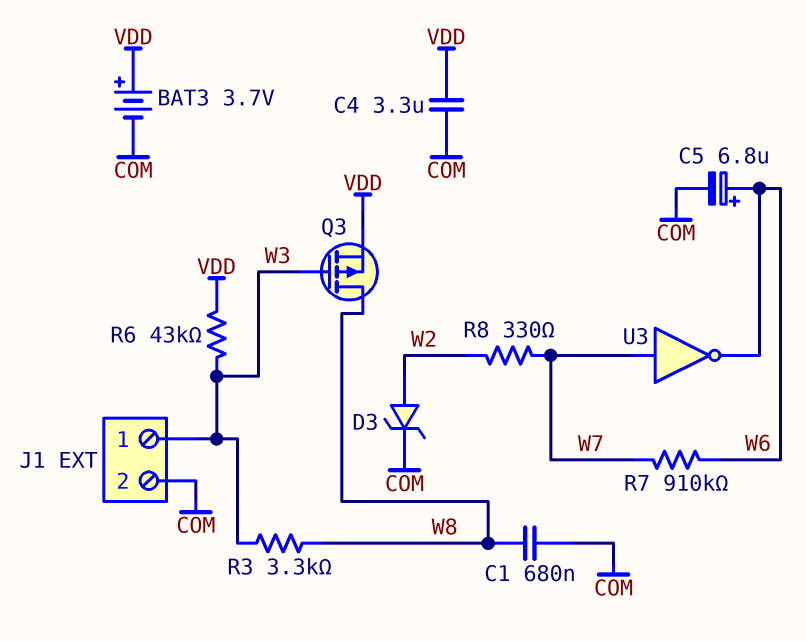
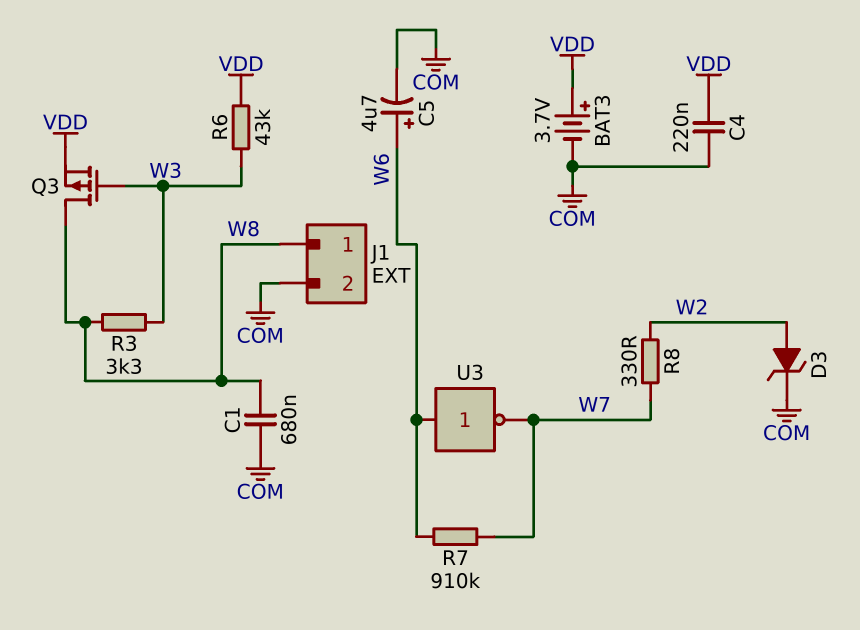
C4: 3.3uF (COM, VDD) -> 220nF (COM, VDD)
C5: 6.8uF (plus W6, minus COM) -> 4.7uF (plus W6, minus COM)
J1 pin 1: W3 -> W8
U3: NOT (in W7, out W6) -> NOT (in W6, out W7)

